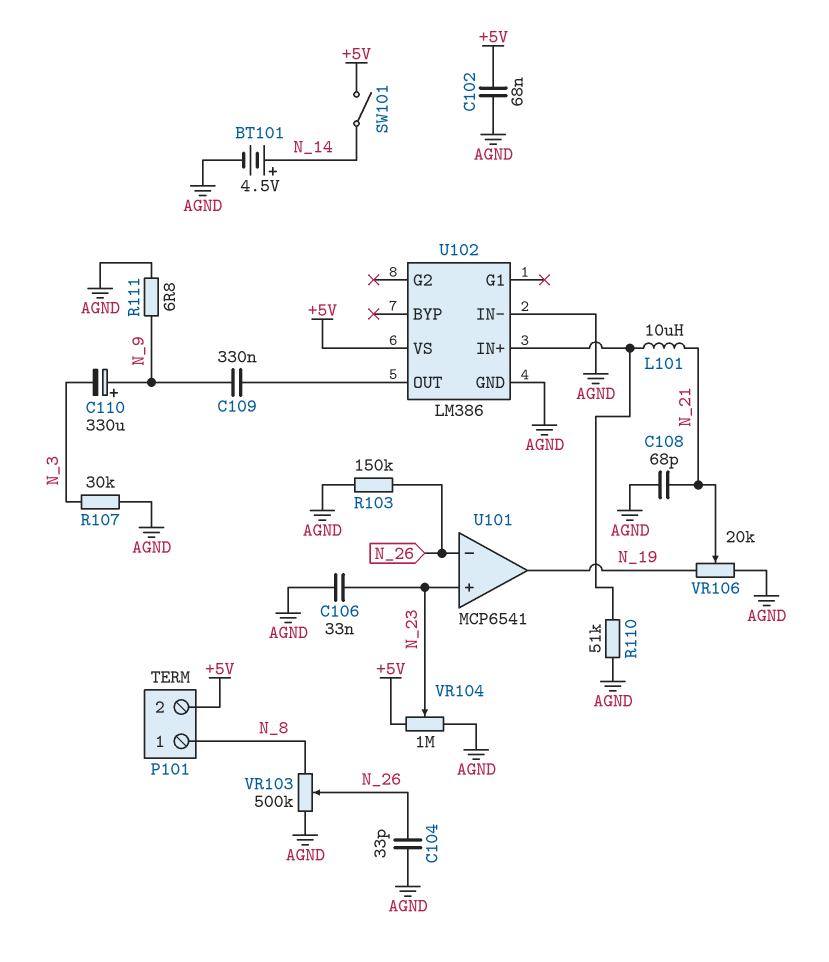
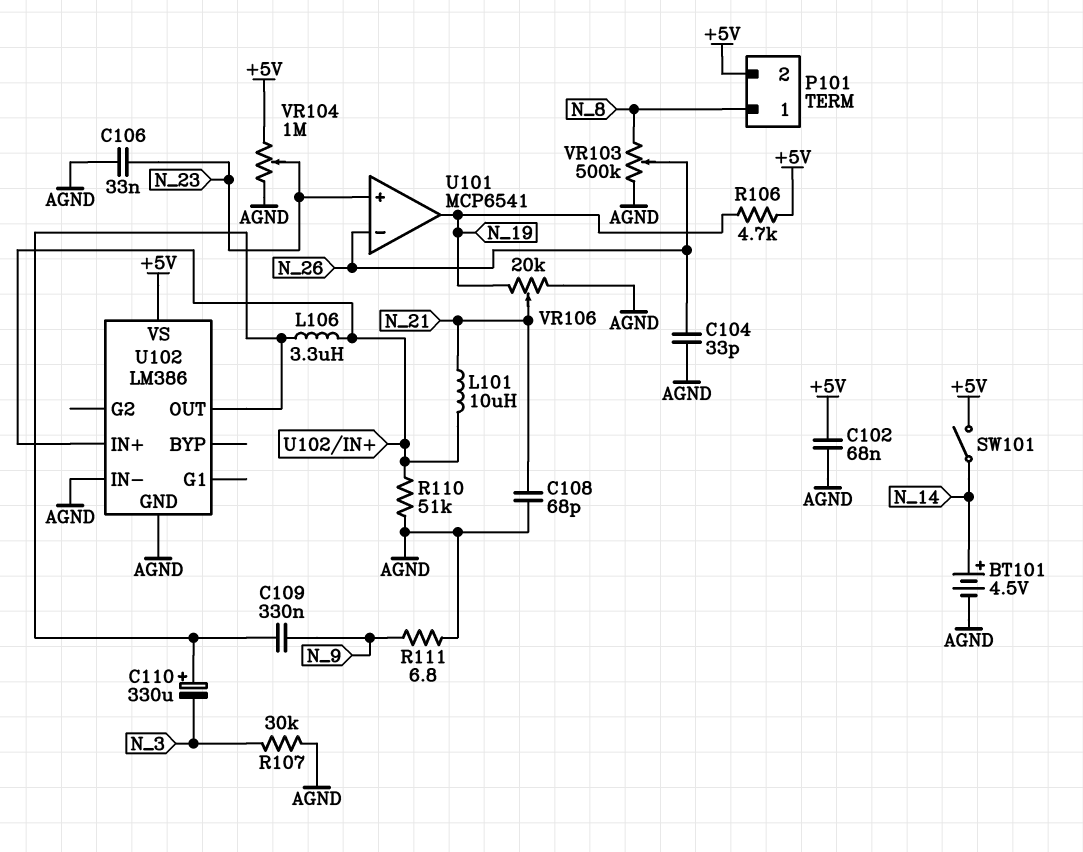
C110: 330uF (plus N_9, minus N_3) -> 330uF (plus U102/OUT, minus N_3)
L106: none -> 3.3uH (U102/IN+, U102/OUT)
R103: 150k (AGND, N_26) -> none
R106: none -> 4.7k (+5V, N_19)

